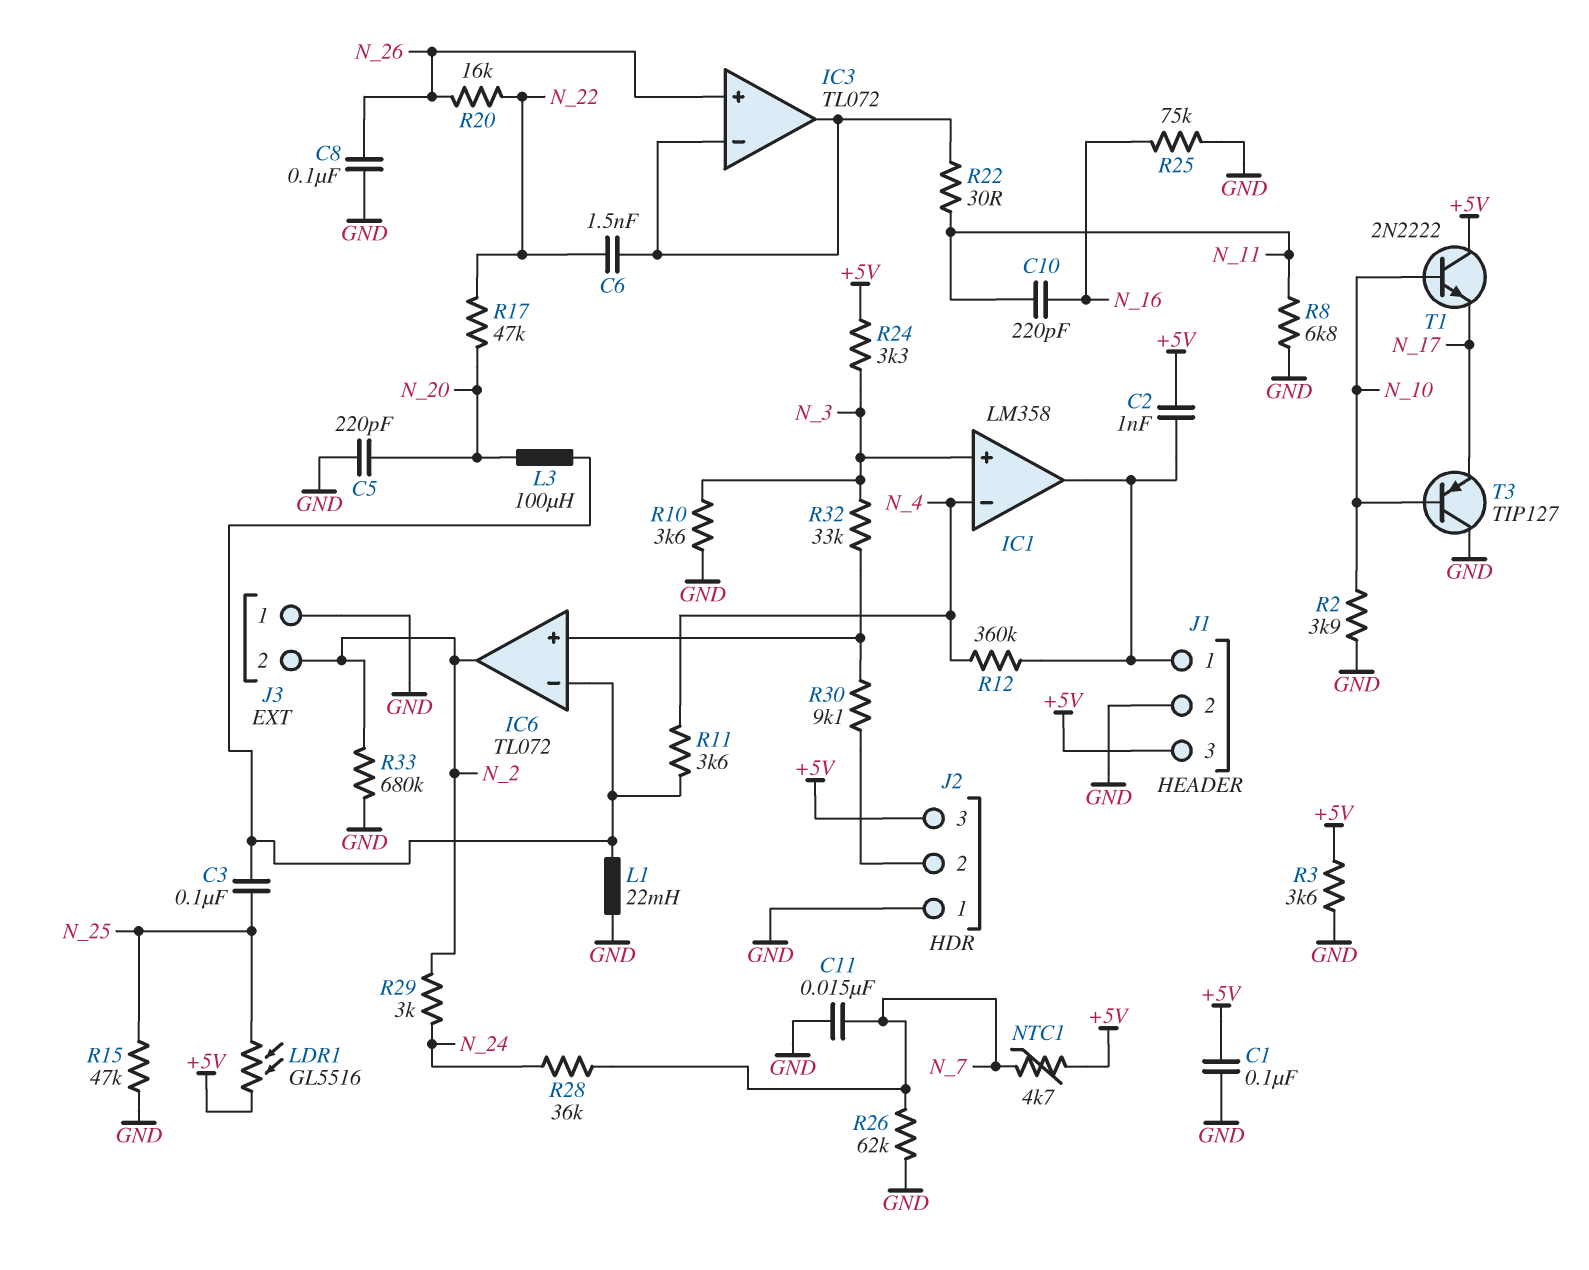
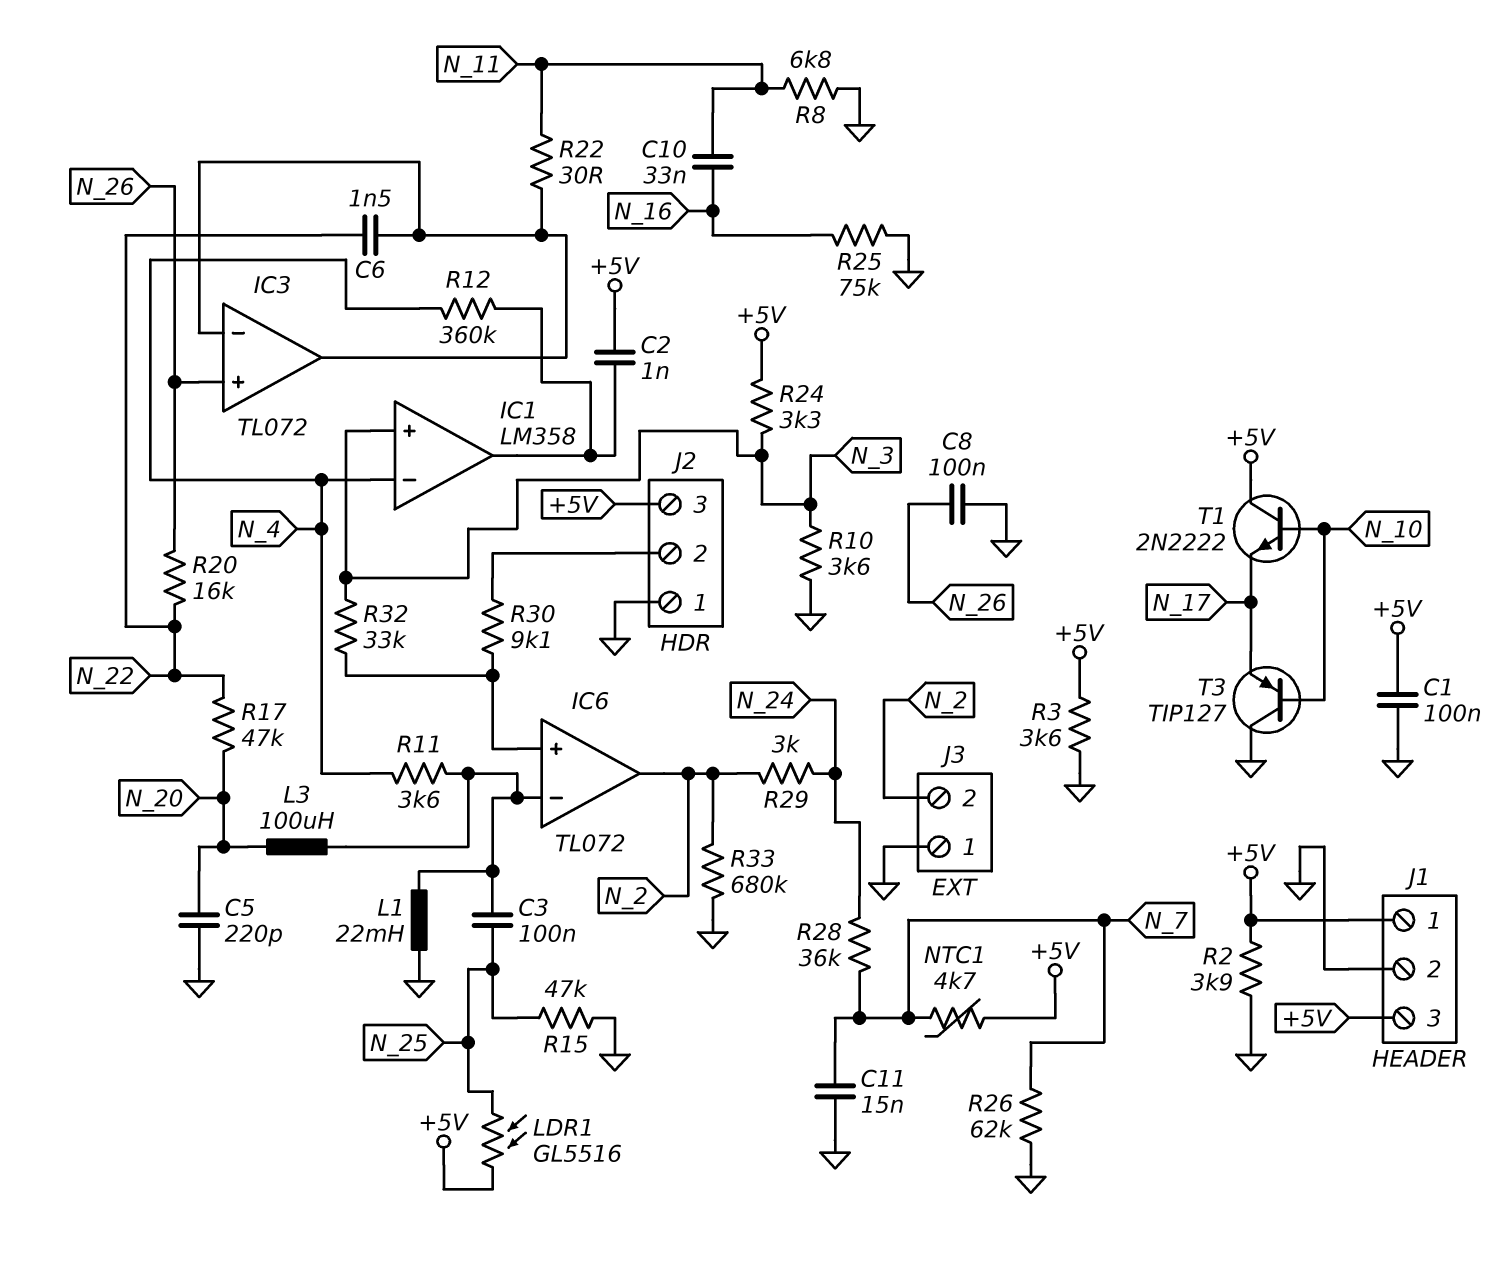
C10: 220pF (N_11, N_16) -> 33nF (N_11, N_16)
J1 pin 1: IC1/out -> +5V
R2: 3.9k (GND, N_10) -> 3.9k (+5V, GND)

